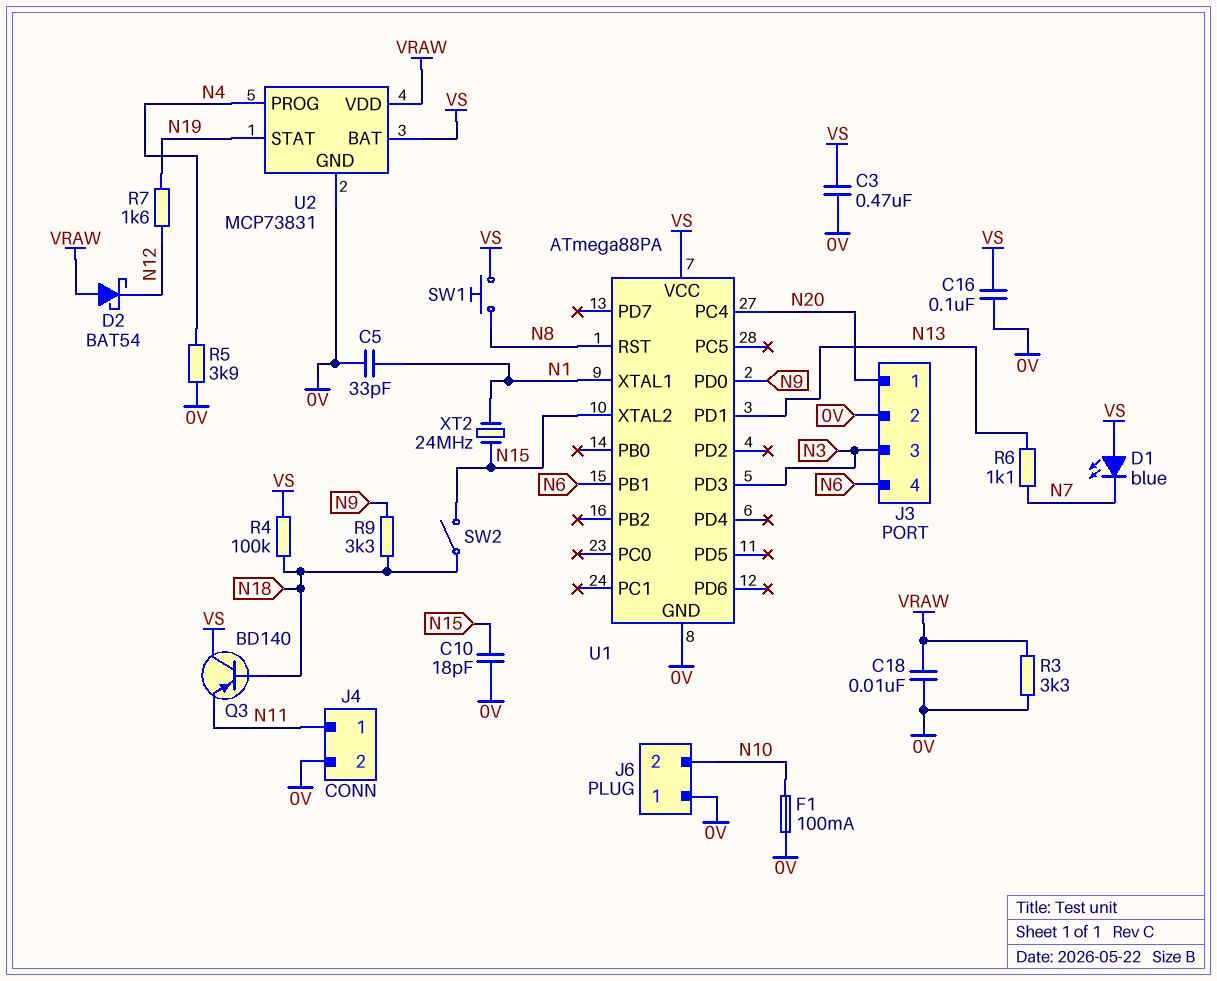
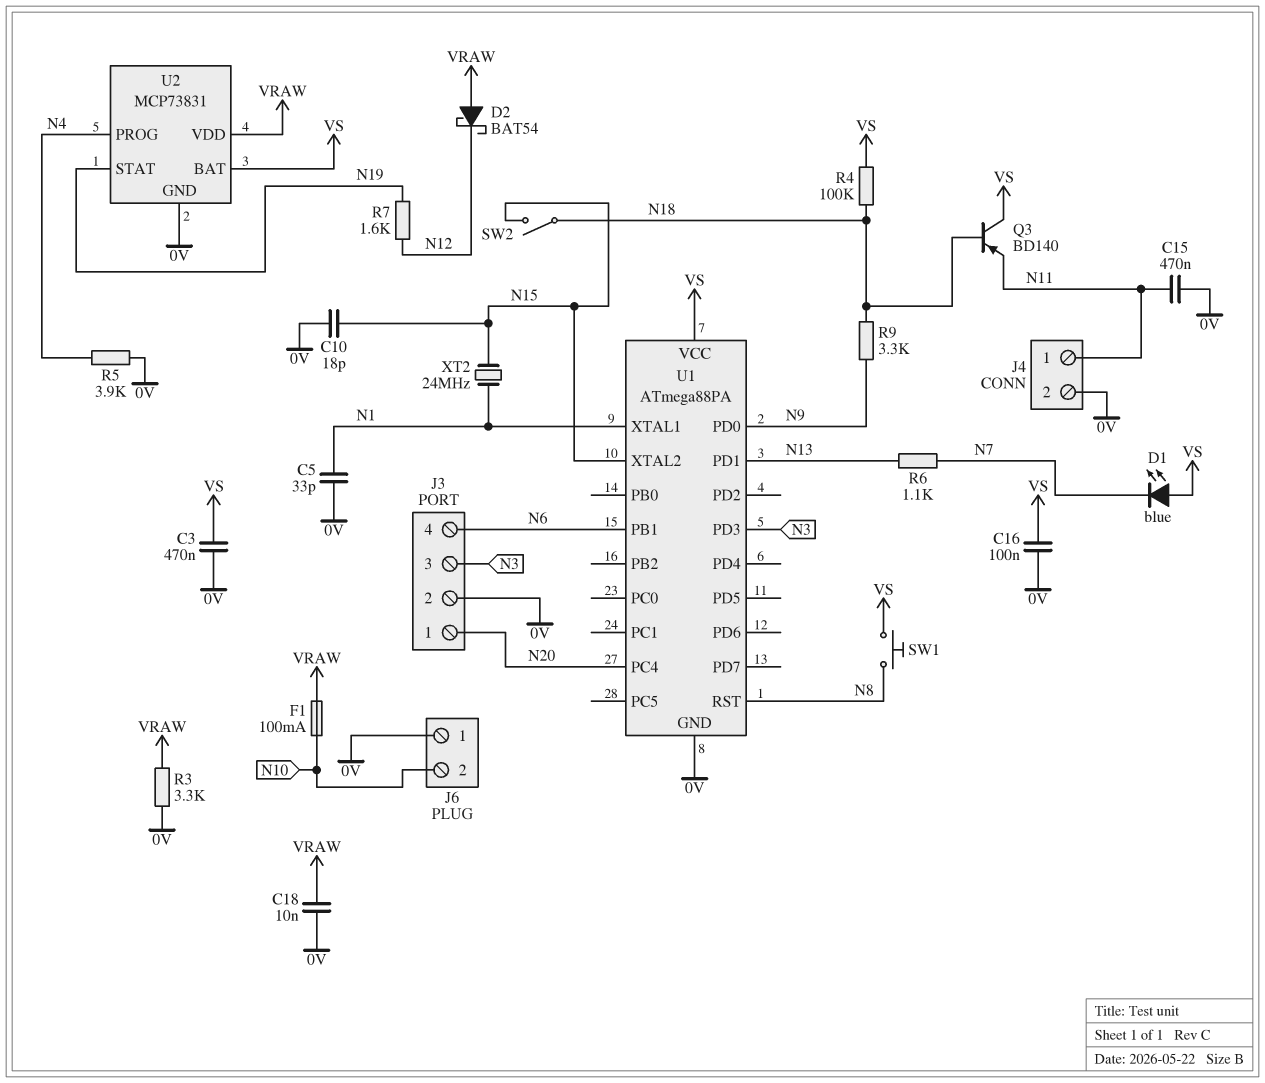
C15: none -> 470nF (0V, N11)
F1: 100mA (0V, N10) -> 100mA (N10, VRAW)

